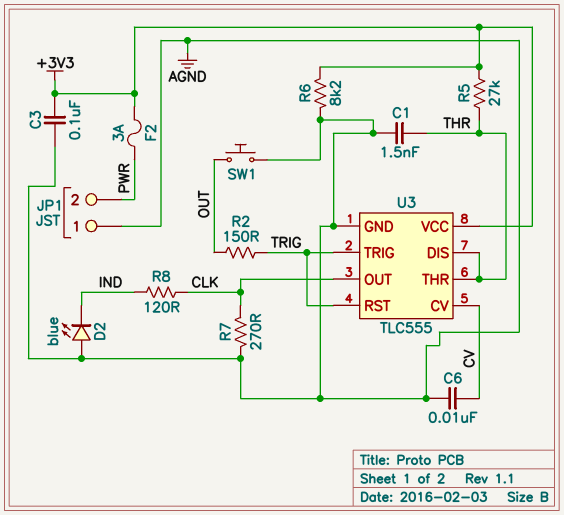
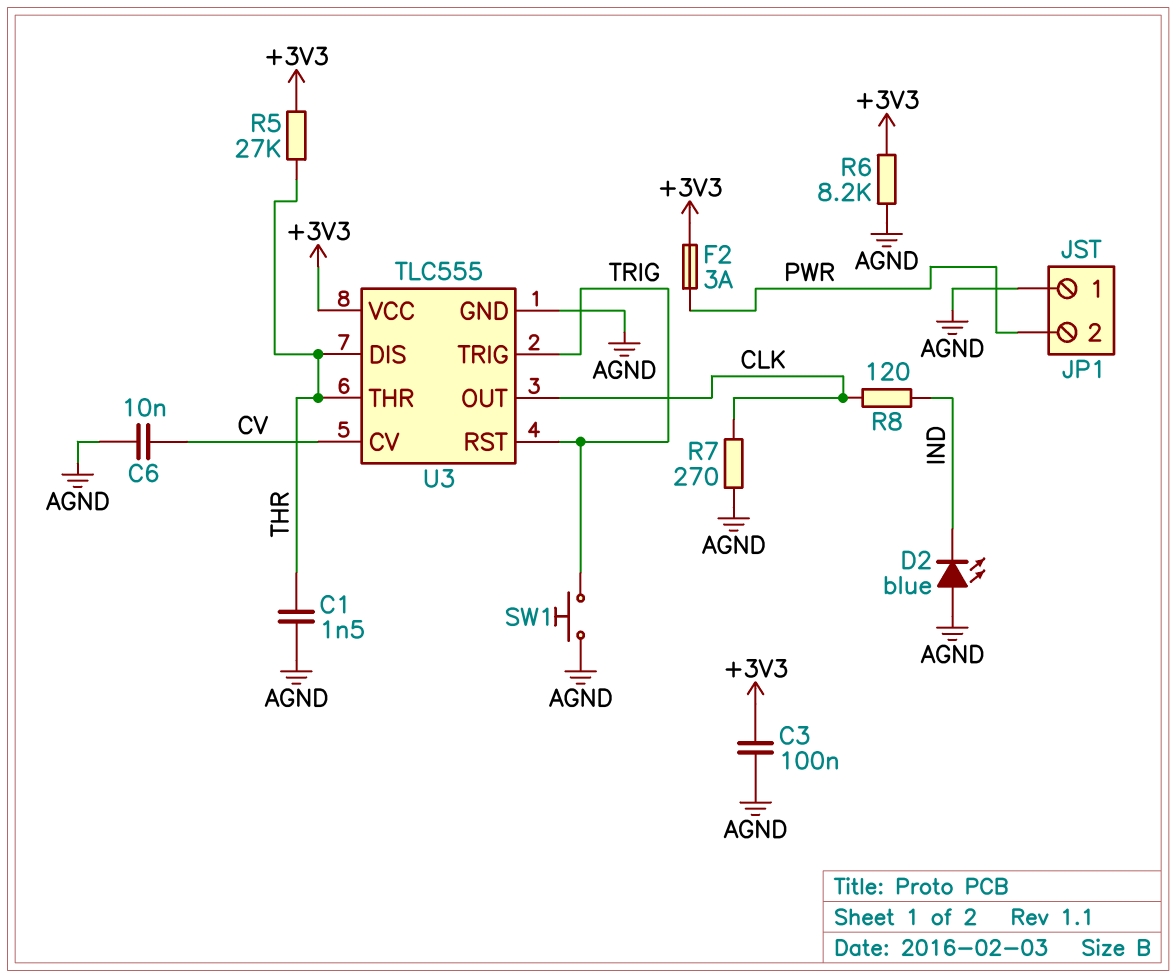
R2: 150 (OUT, TRIG) -> none
SW1: button (AGND, OUT) -> button (AGND, TRIG)

